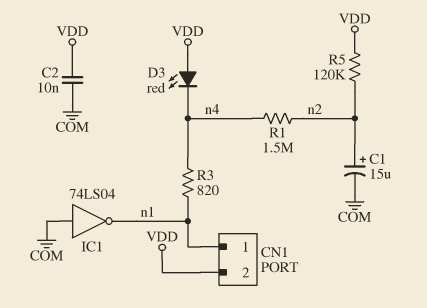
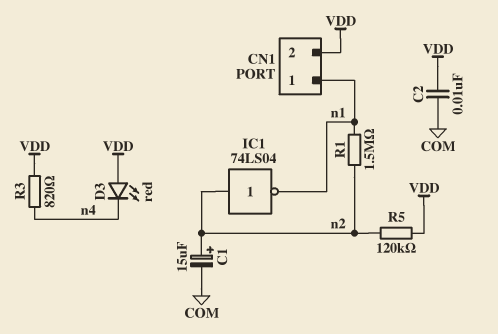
IC1: NOT 74LS04 (in COM, out n1) -> NOT 74LS04 (in n2, out n1)
R1: 1.5M (n2, n4) -> 1.5M (n1, n2)
R3: 820 (n1, n4) -> 820 (VDD, n4)

